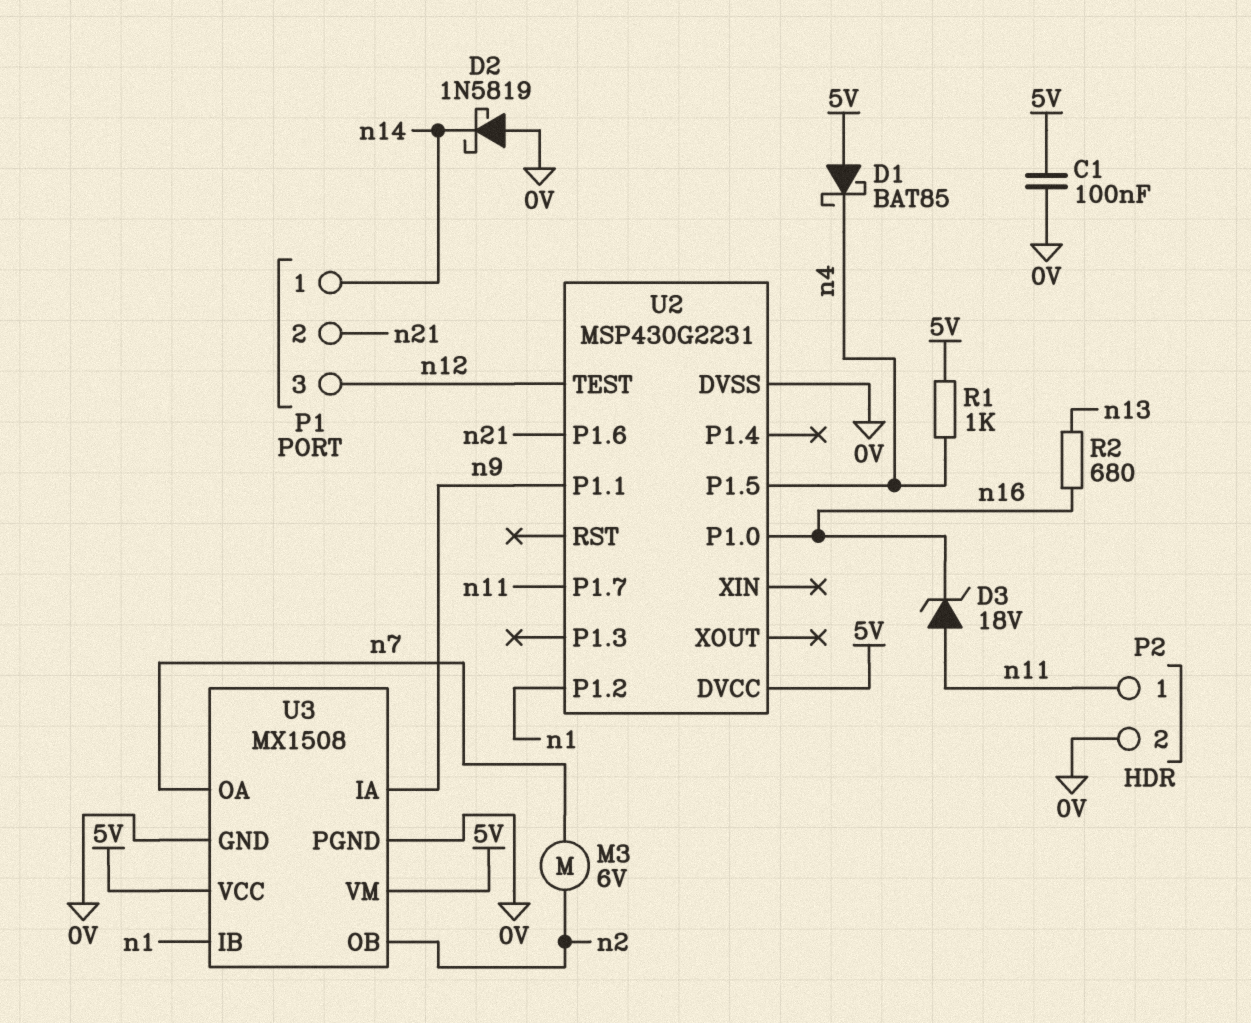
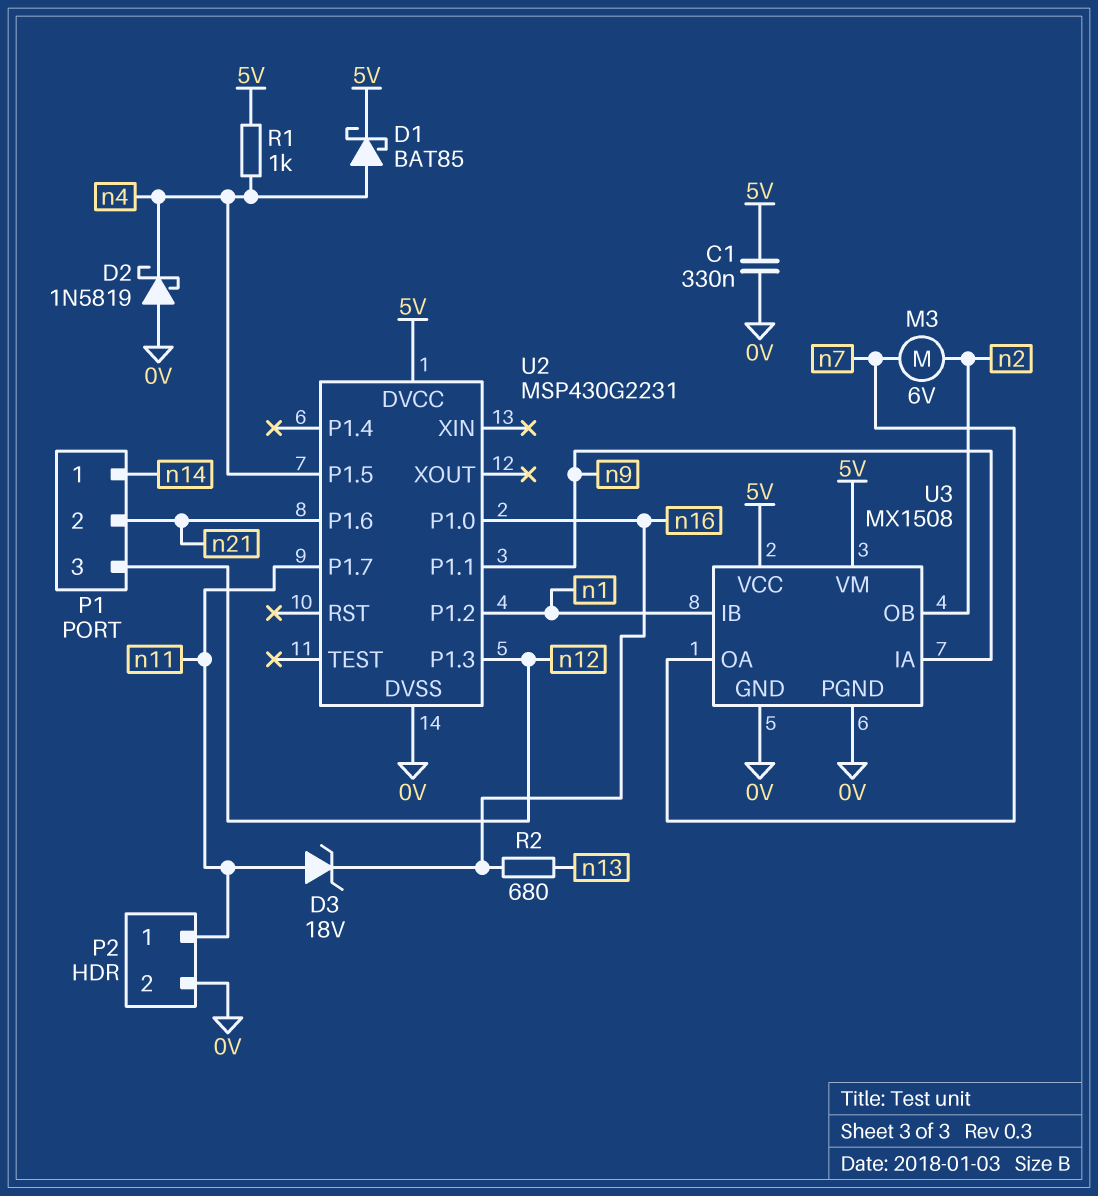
C1: 100nF (0V, 5V) -> 330nF (0V, 5V)
D1: schottky BAT85 (A 5V, K n4) -> schottky BAT85 (A n4, K 5V)
D2: schottky 1N5819 (A 0V, K n14) -> schottky 1N5819 (A 0V, K n4)
U2 pin P1.3: none -> n12
U2 pin TEST: n12 -> none

